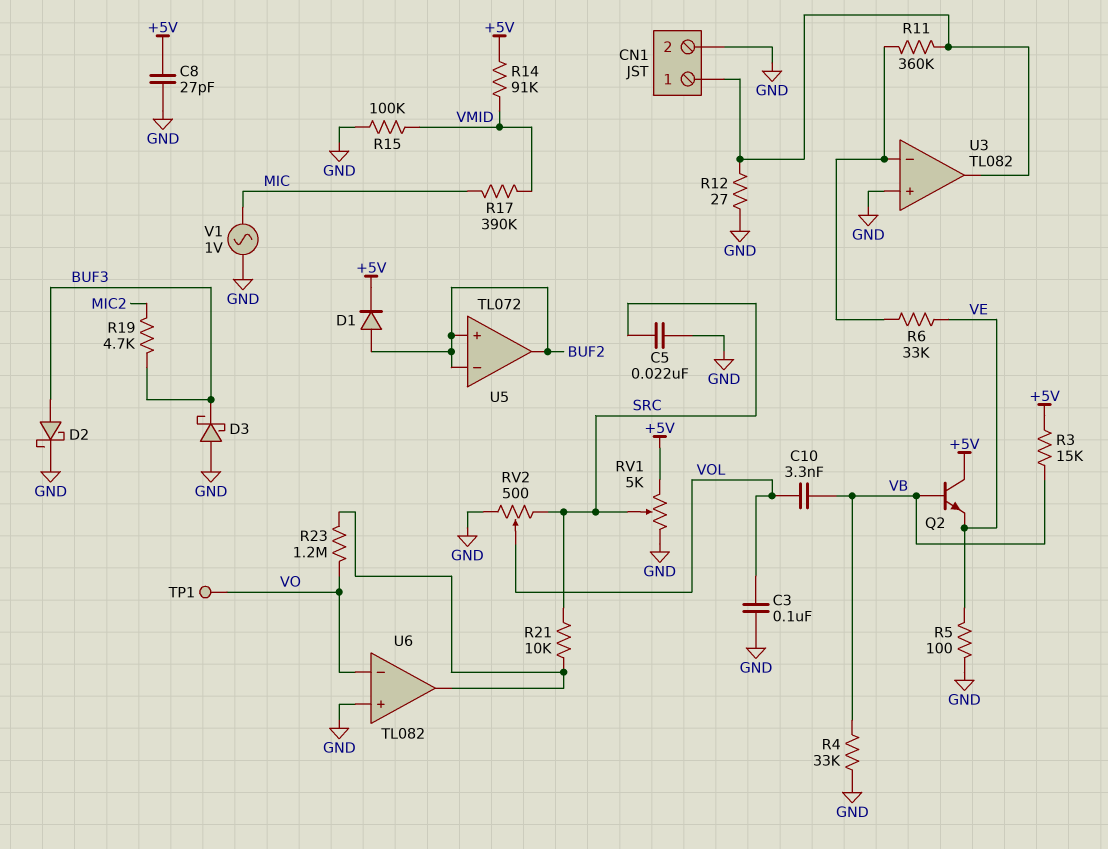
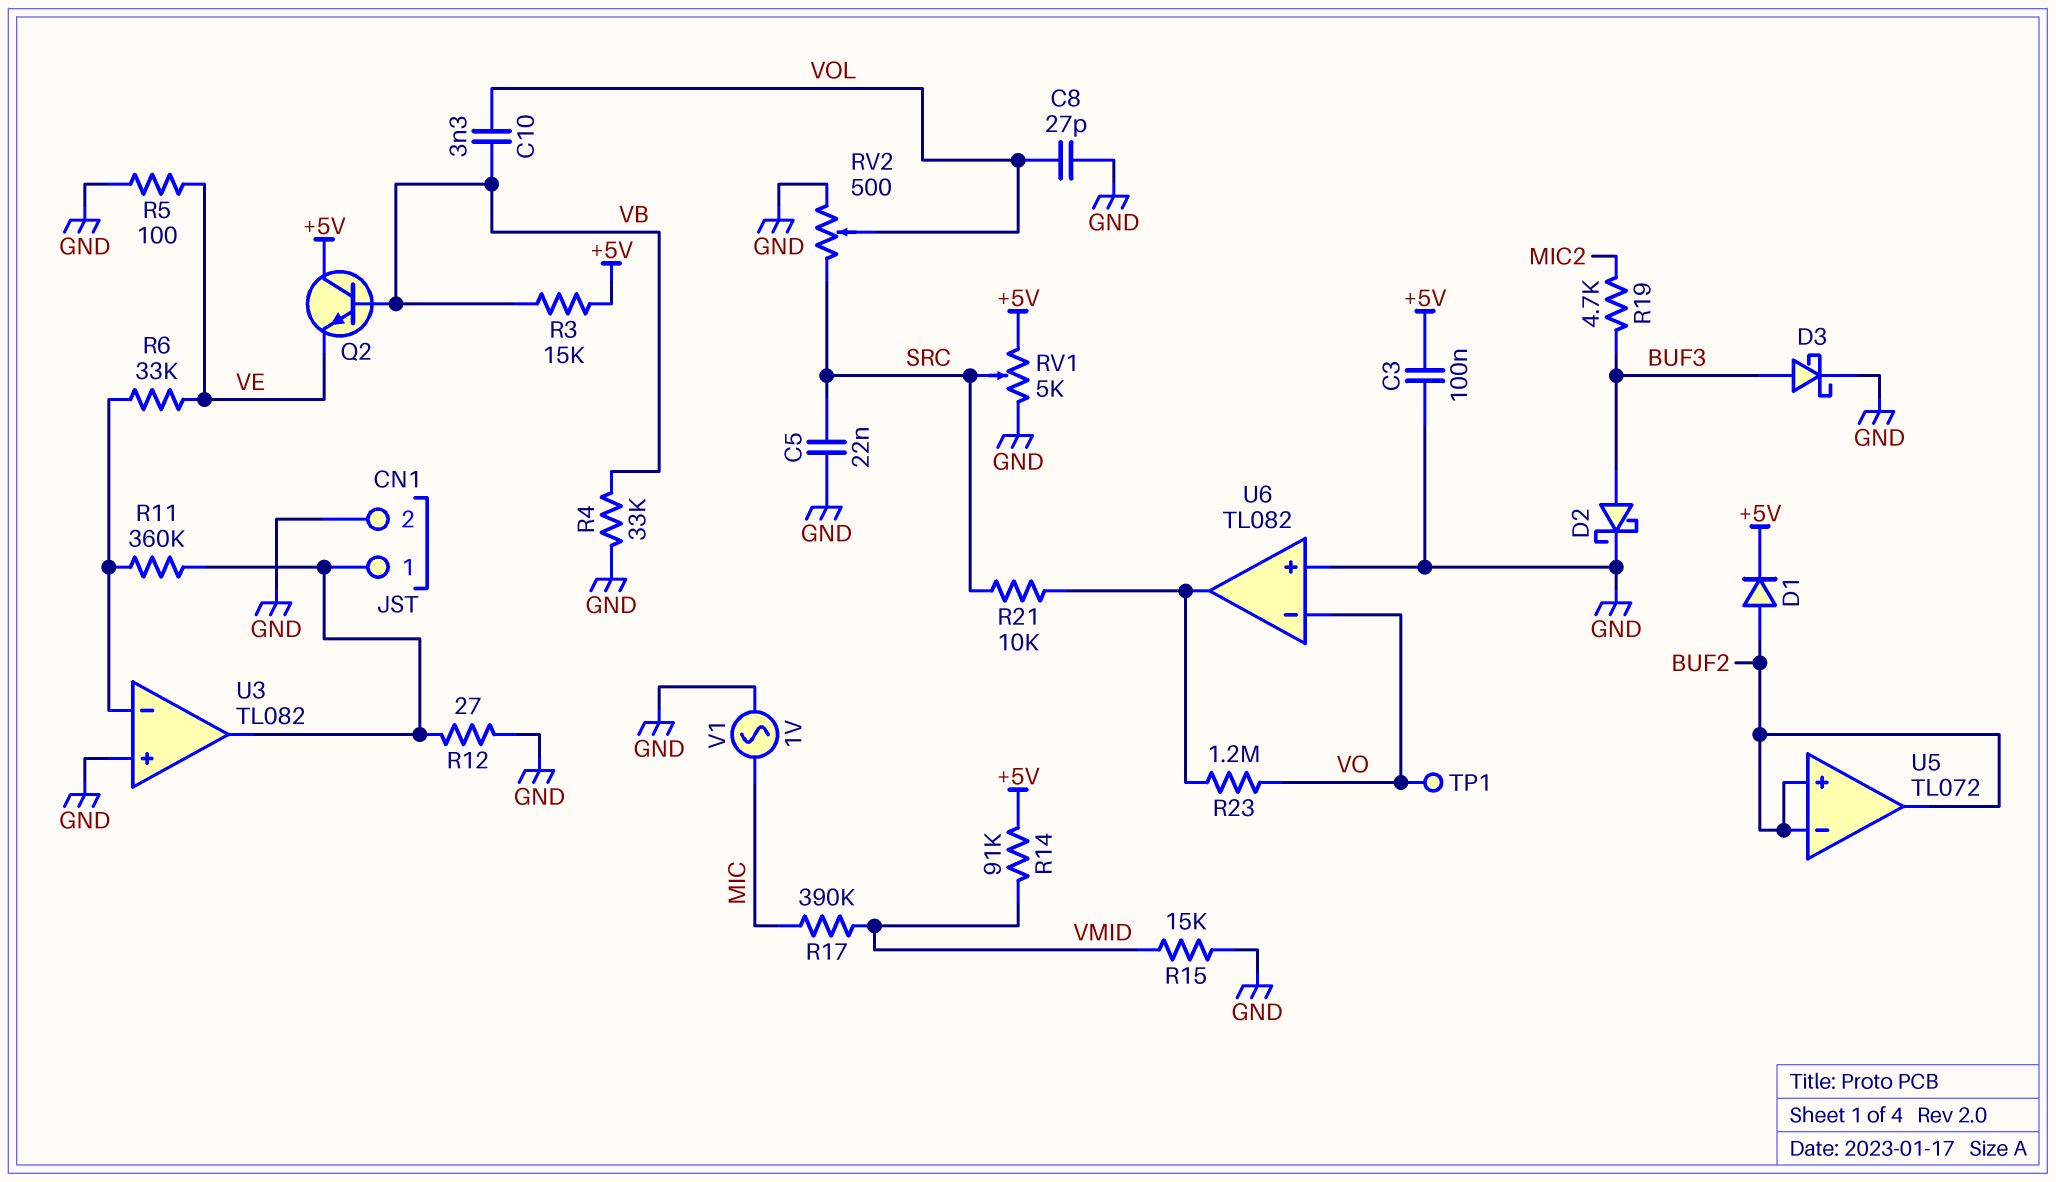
C3: 100nF (GND, VOL) -> 100nF (+5V, GND)
C8: 27pF (+5V, GND) -> 27pF (GND, VOL)
D3: schottky (A GND, K BUF3) -> schottky (A BUF3, K GND)
R15: 100k (GND, VMID) -> 15k (GND, VMID)

